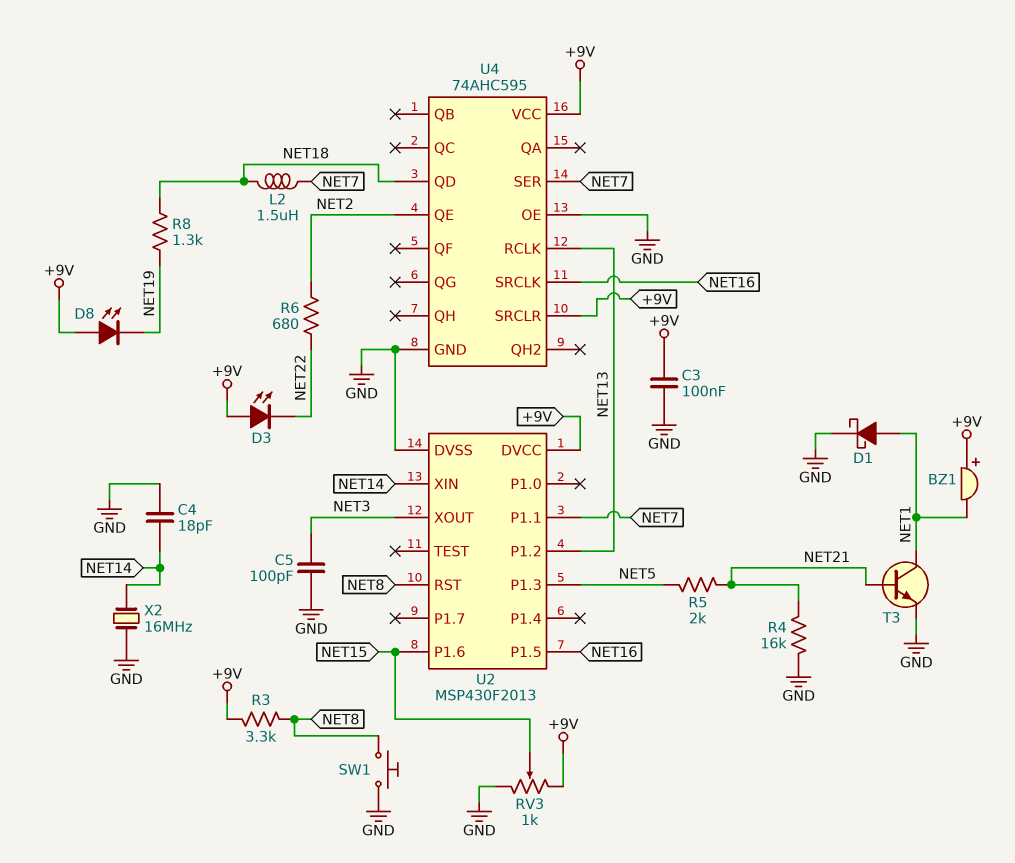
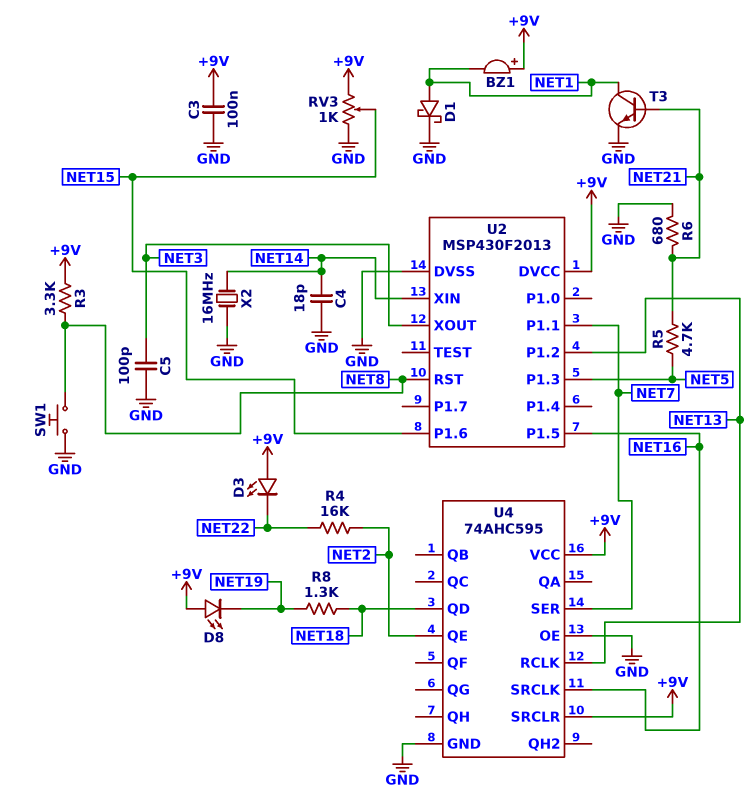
L2: 1.5uH (NET7, NET18) -> none
R4: 16k (GND, NET21) -> 16k (NET2, NET22)
R5: 2k (NET5, NET21) -> 4.7k (NET5, NET21)
R6: 680 (NET2, NET22) -> 680 (GND, NET21)

